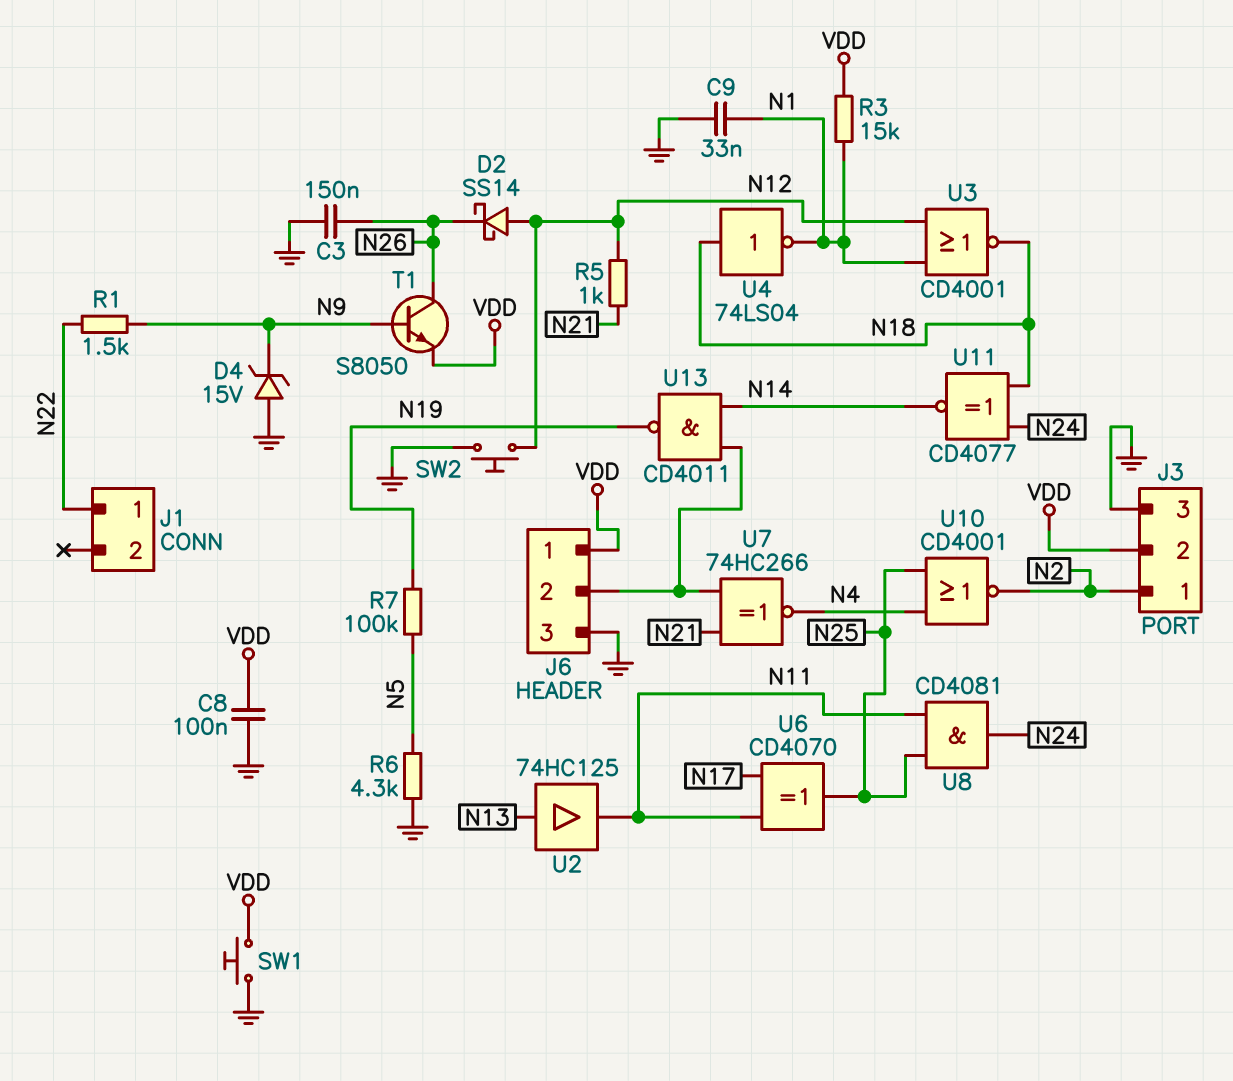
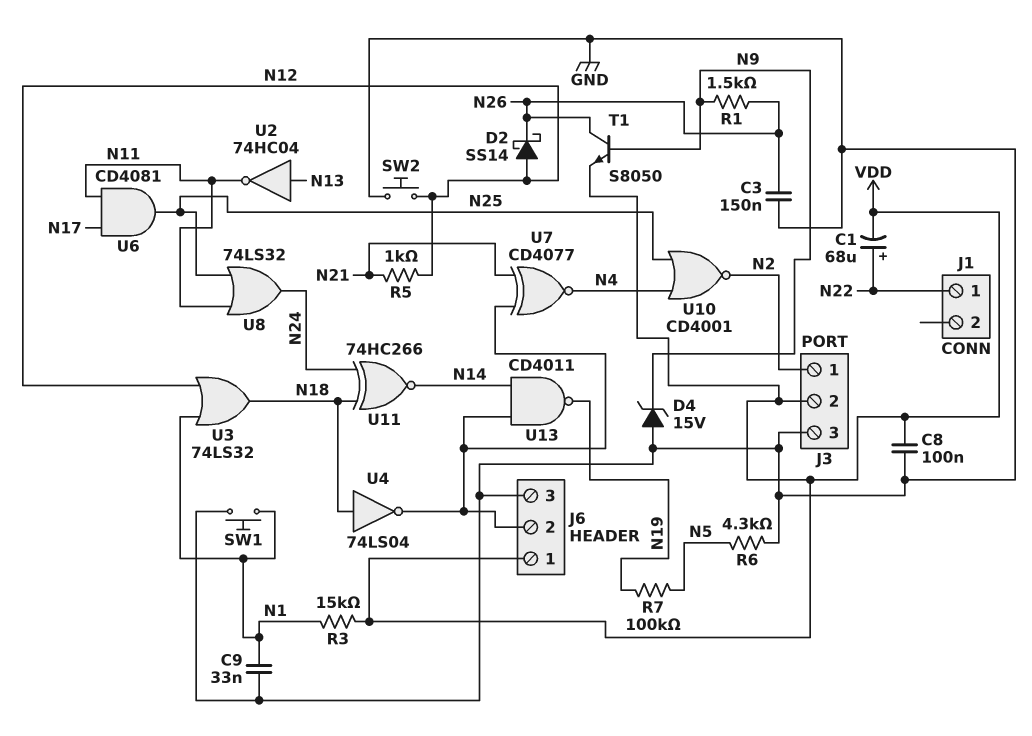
C1: none -> 68uF (plus N22, minus VDD)
R1: 1.5k (N9, N22) -> 1.5k (N9, N26)
SW1: button (GND, VDD) -> button (GND, N1)
U2: buffer 74HC125 (in N13, out N11) -> NOT 74HC04 (in N13, out N11)
U3: NOR CD4001 (in N1, in N12, out N18) -> OR 74LS32 (in N1, in N12, out N18)
U4: NOT 74LS04 (in N18, out N1) -> NOT 74LS04 (in N18, out J6/2)
U6: XOR CD4070 (in N11, in N17, out N25) -> AND CD4081 (in N11, in N17, out N25)
U7: XNOR 74HC266 (in J6/2, in N21, out N4) -> XNOR CD4077 (in J6/2, in N21, out N4)
U8: AND CD4081 (in N11, in N25, out N24) -> OR 74LS32 (in N11, in N25, out N24)
U11: XNOR CD4077 (in N18, in N24, out N14) -> XNOR 74HC266 (in N18, in N24, out N14)

